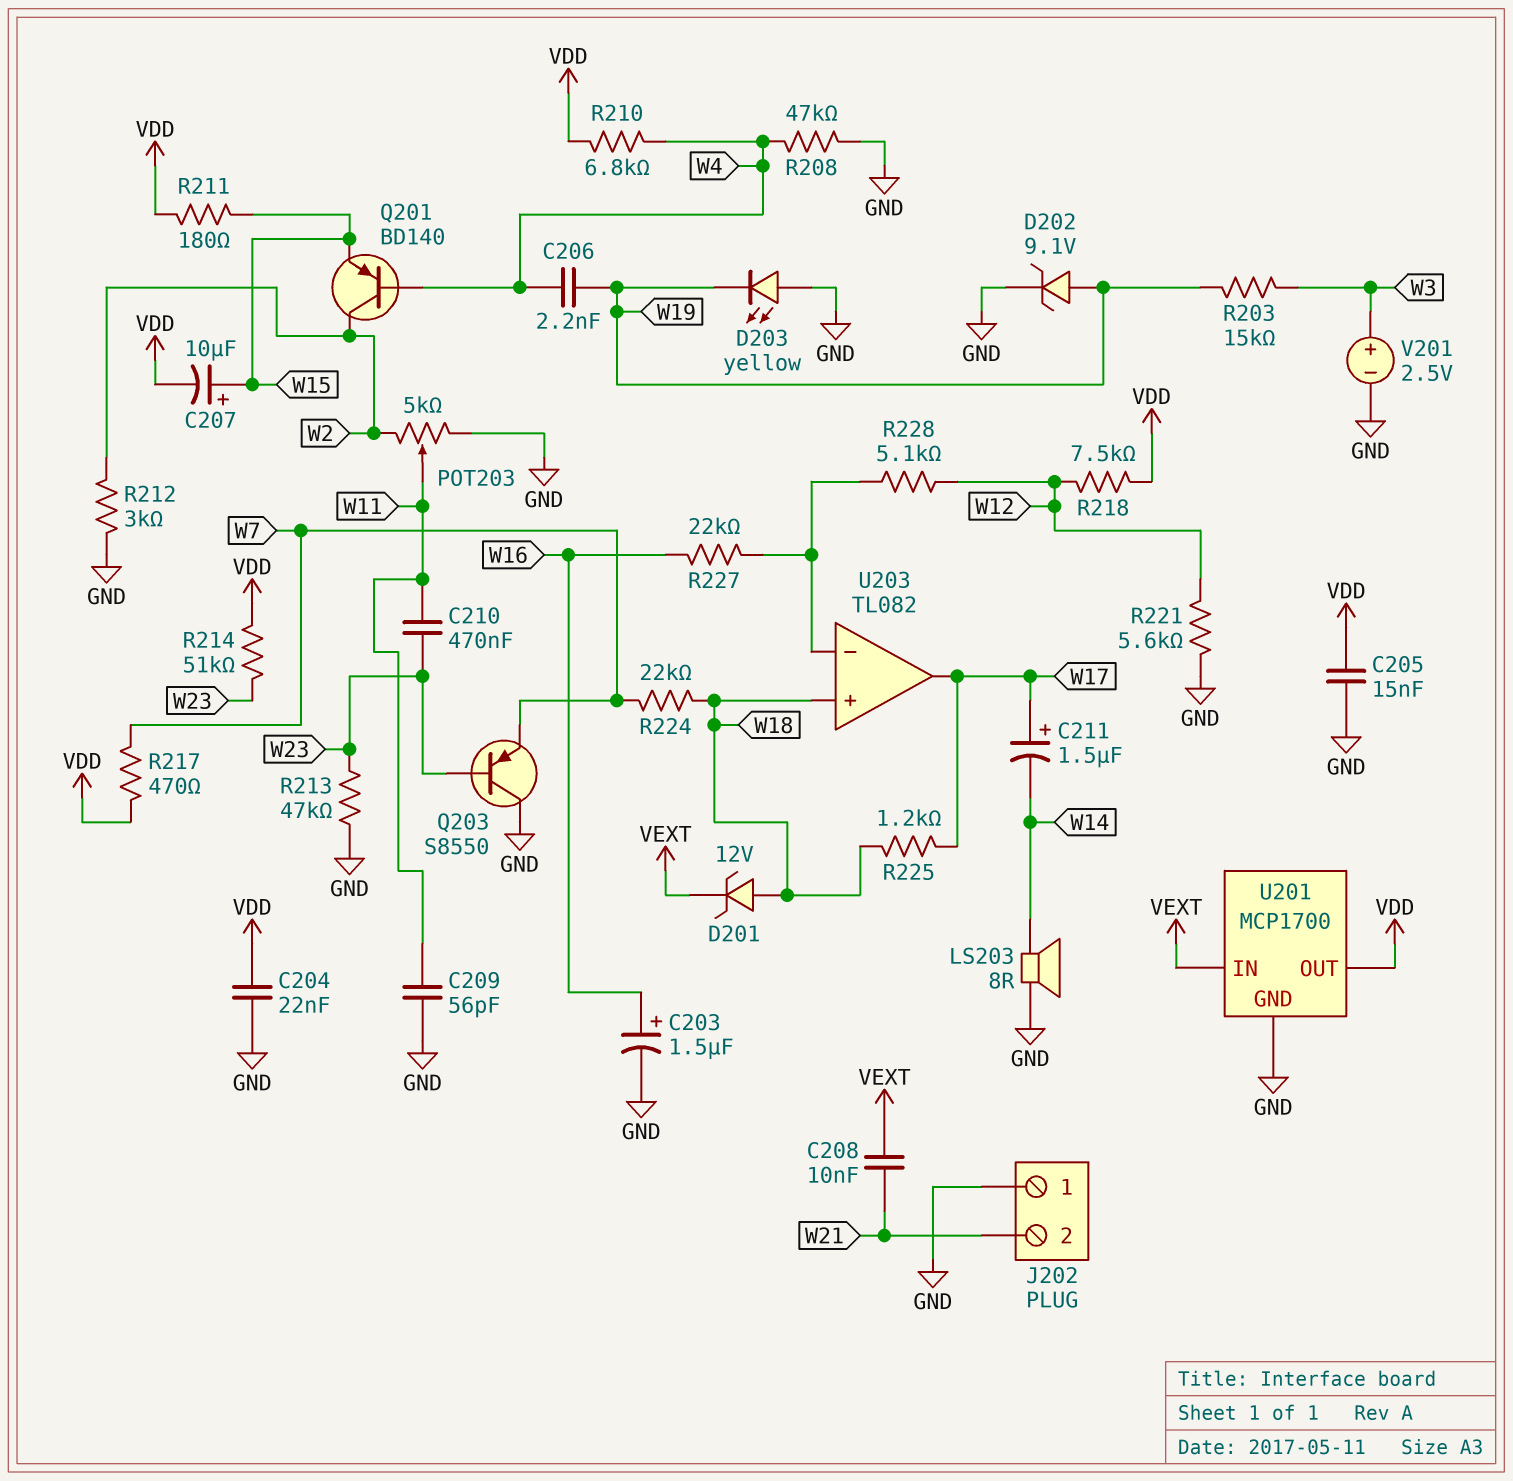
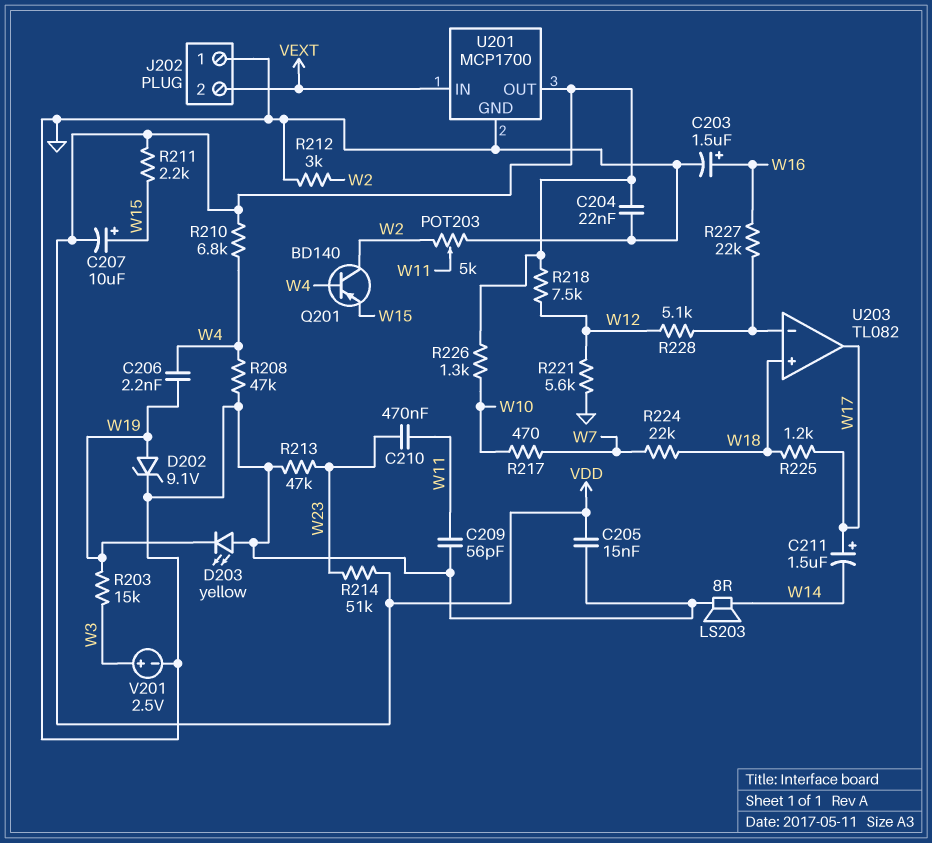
C208: 10nF (VEXT, W21) -> none
D201: zener 12V (A W18, K VEXT) -> none
J202 pin 2: W21 -> VEXT
Q203: PNP S8550 (B W23, C GND, E W7) -> none
R211: 180 (VDD, W15) -> 2.2k (VDD, W15)
R217: 470 (VDD, W7) -> 470 (W7, W10)
R226: none -> 1.3k (VDD, W10)

